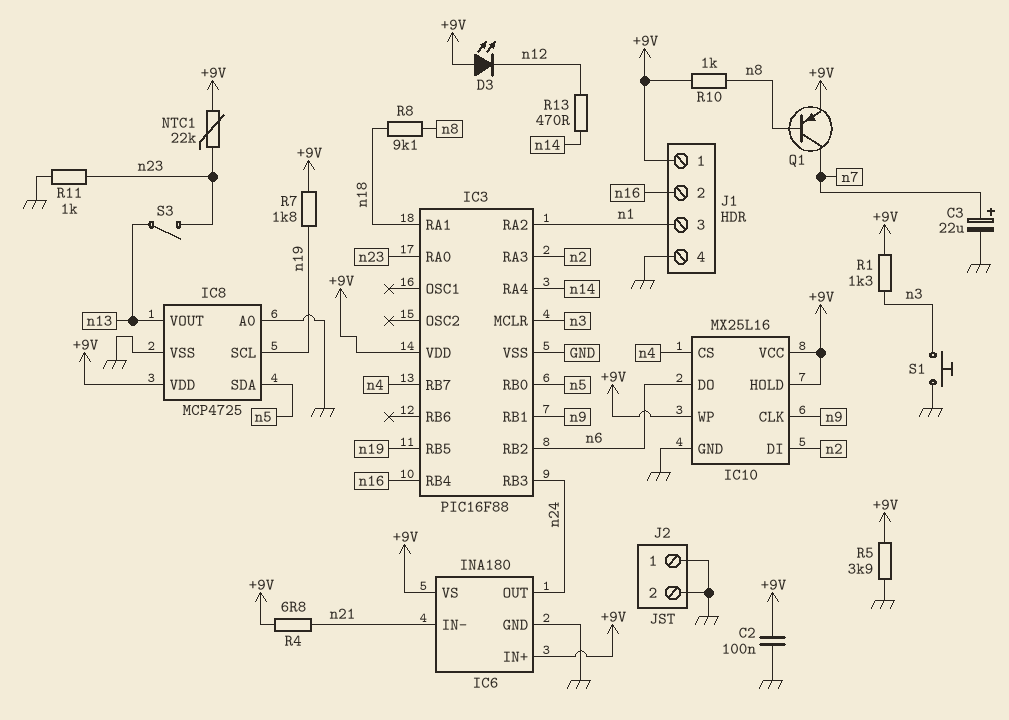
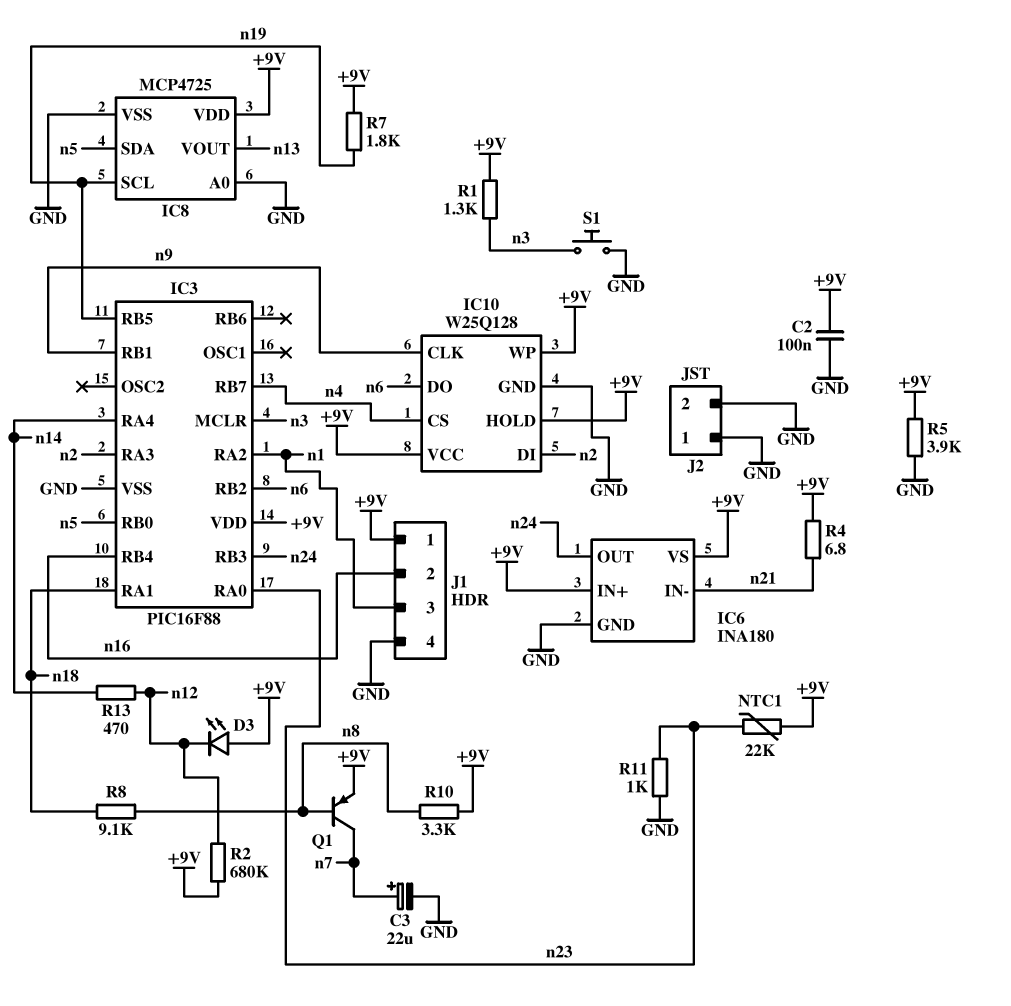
IC10: MX25L16 -> W25Q128
R2: none -> 680k (+9V, n12)
R10: 1k (+9V, n8) -> 3.3k (+9V, n8)
S3: switch (n13, n23) -> none

